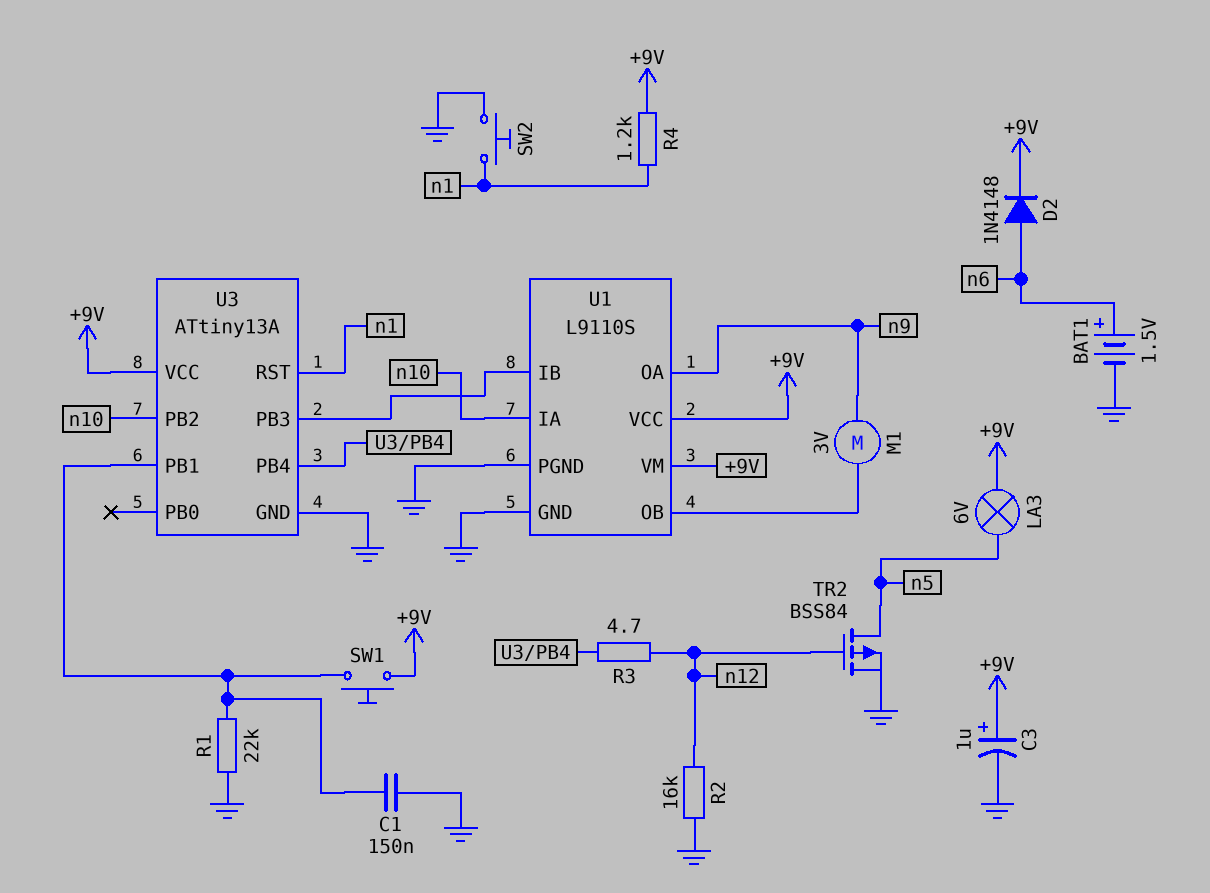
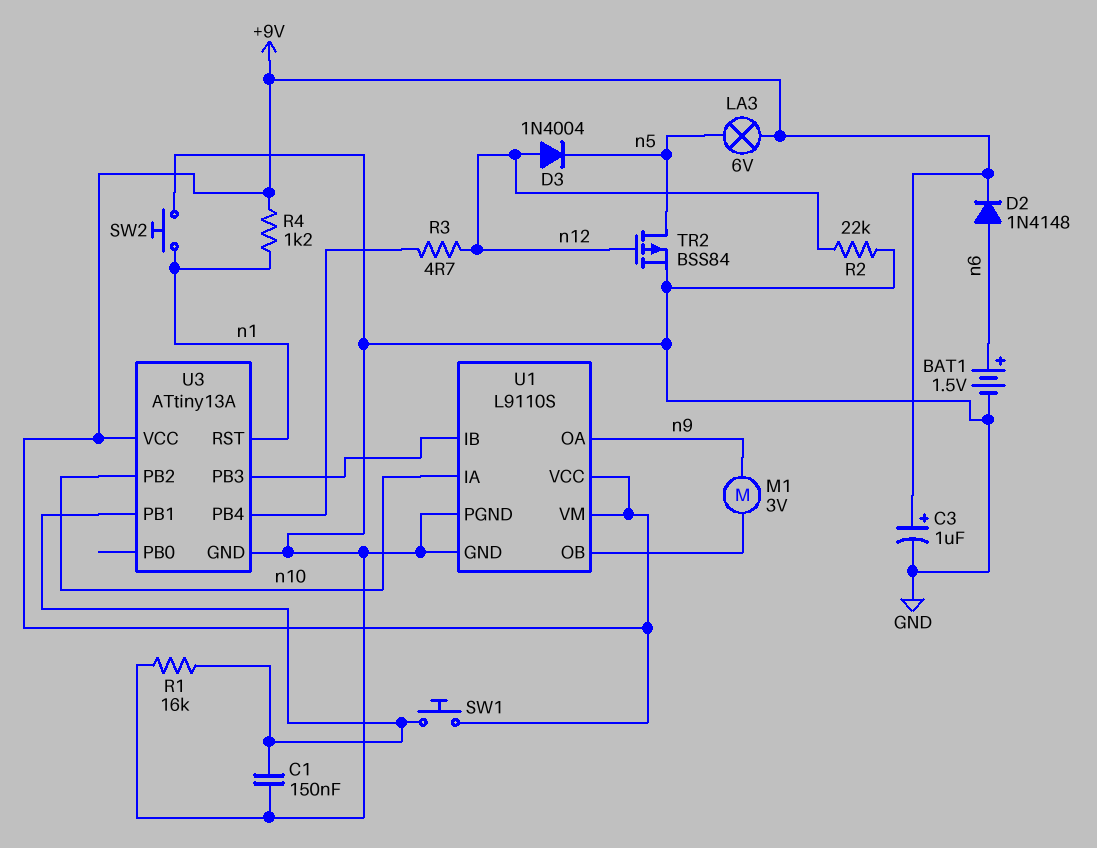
D3: none -> diode 1N4004 (A n12, K n5)
R1: 22k (GND, U3/PB1) -> 16k (GND, U3/PB1)
R2: 16k (GND, n12) -> 22k (GND, n12)

